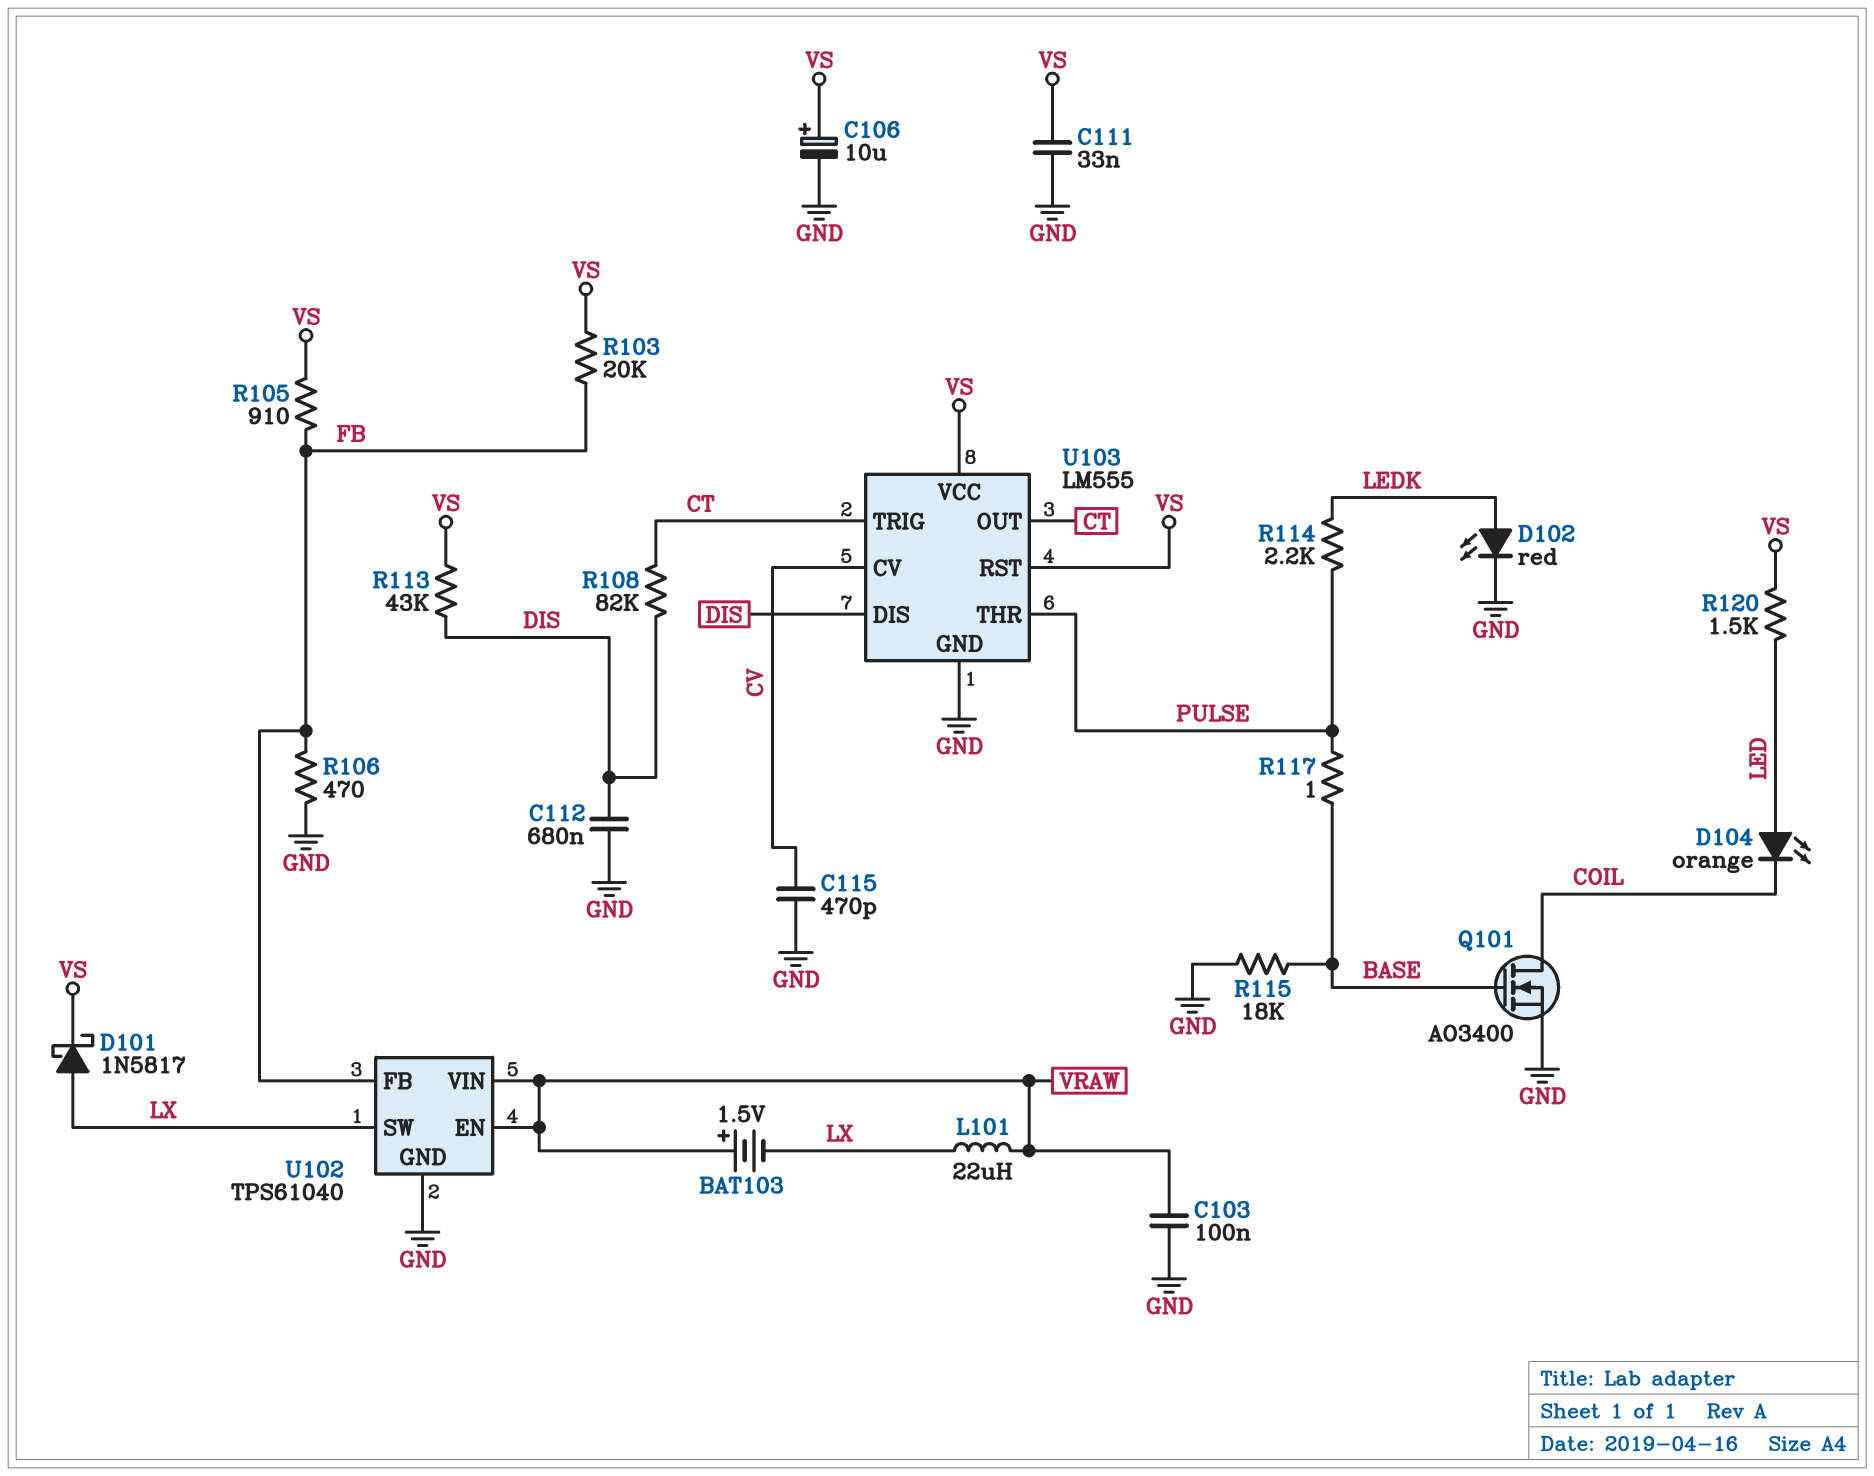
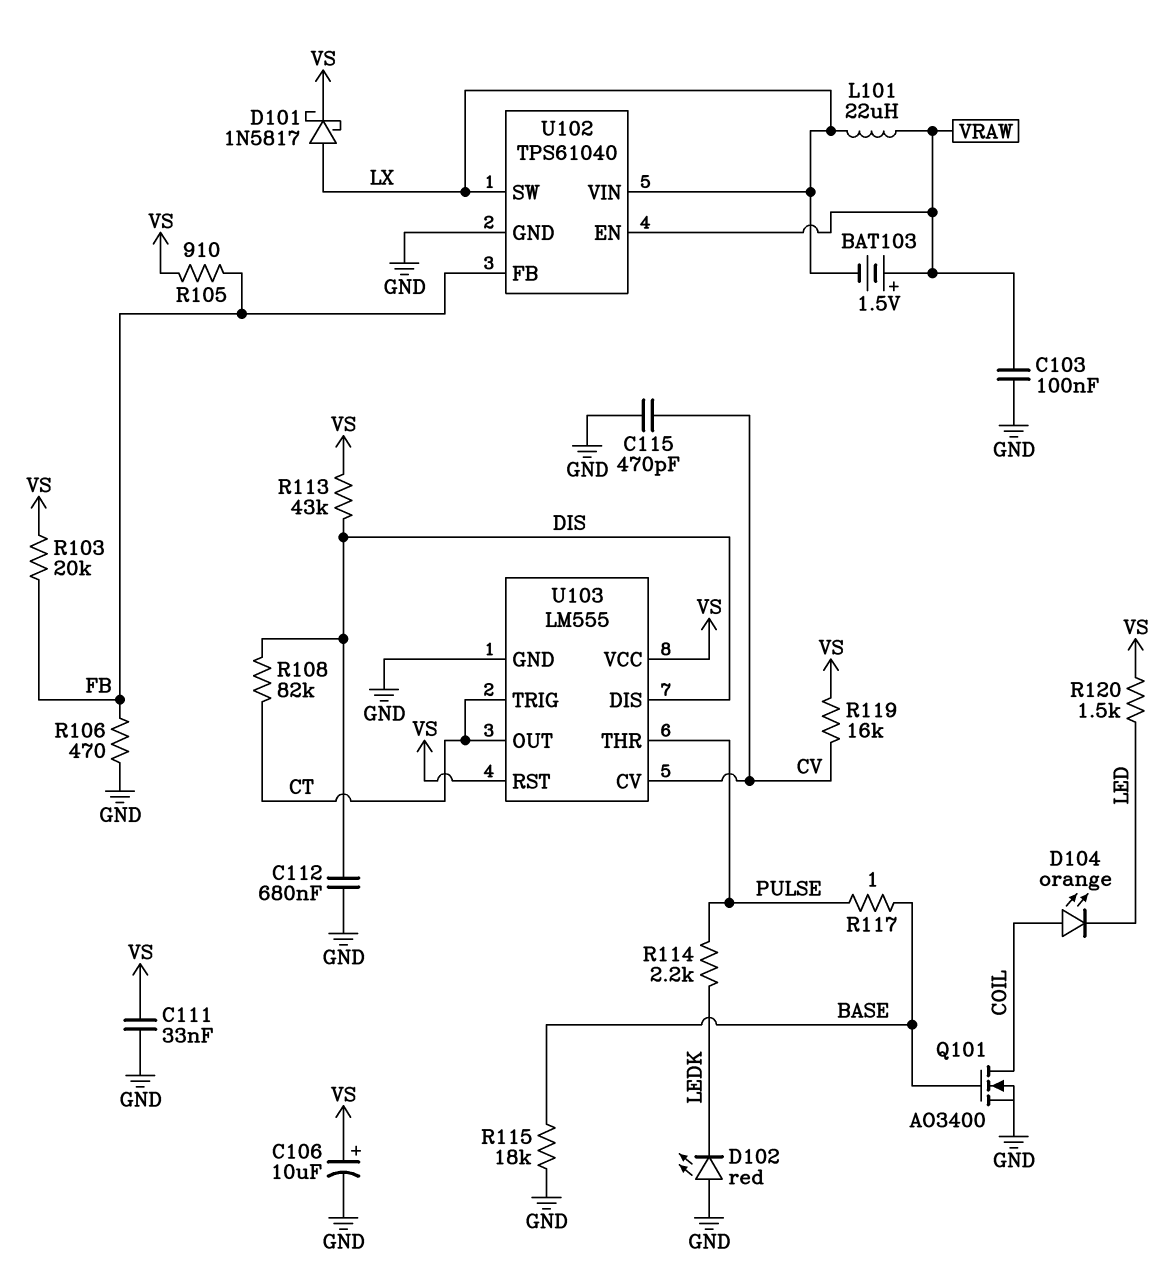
D102: LED red (A LEDK, K GND) -> LED red (A GND, K LEDK)
D104: LED orange (A LED, K COIL) -> LED orange (A COIL, K LED)
R119: none -> 16k (CV, VS)
U102 pin VIN: VRAW -> LX

